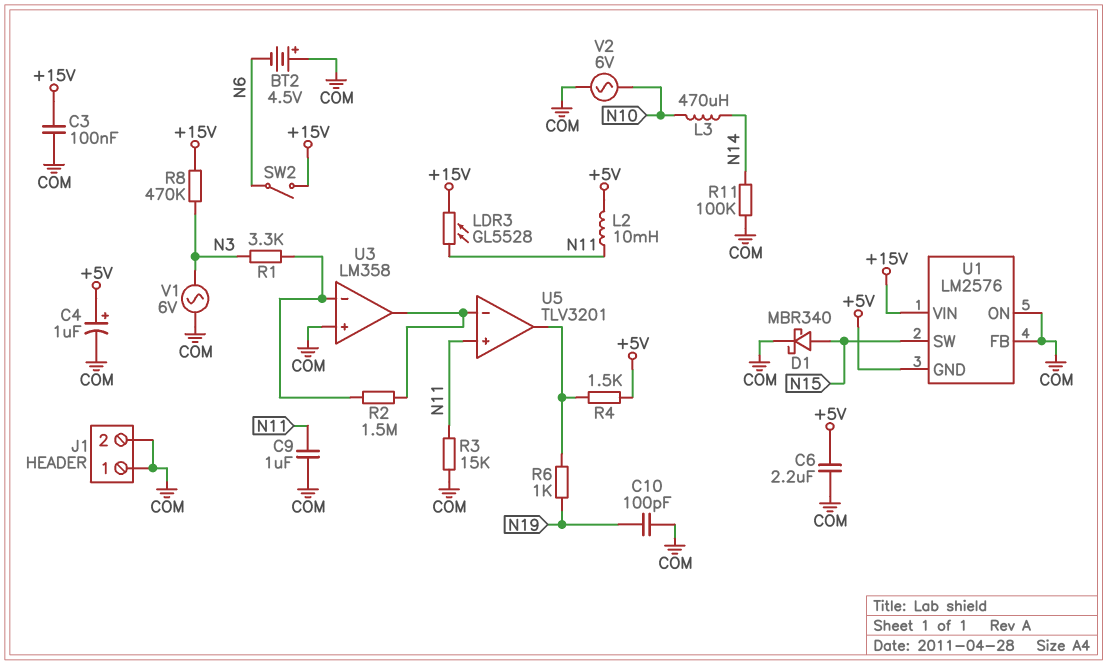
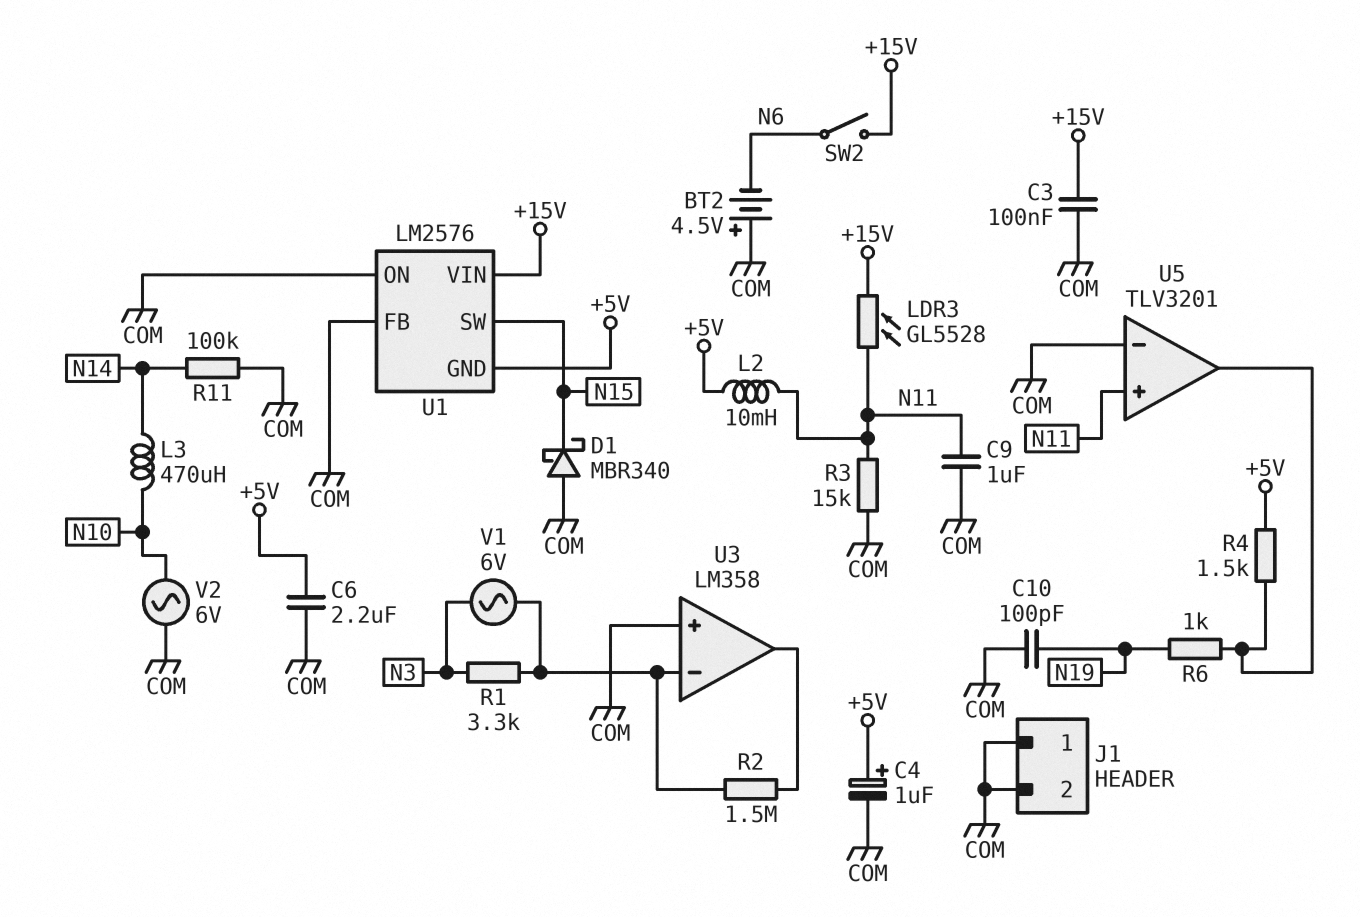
D1: schottky MBR340 (A N15, K COM) -> schottky MBR340 (A COM, K N15)
R8: 470k (+15V, N3) -> none
U5 pin in-: U3/out -> COM
V1: AC 6V (COM, N3) -> AC 6V (N3, U3/in-)

